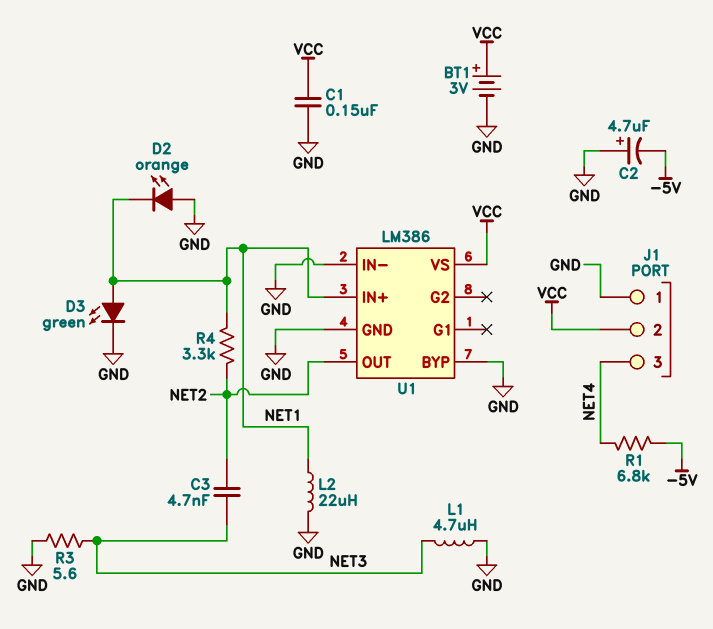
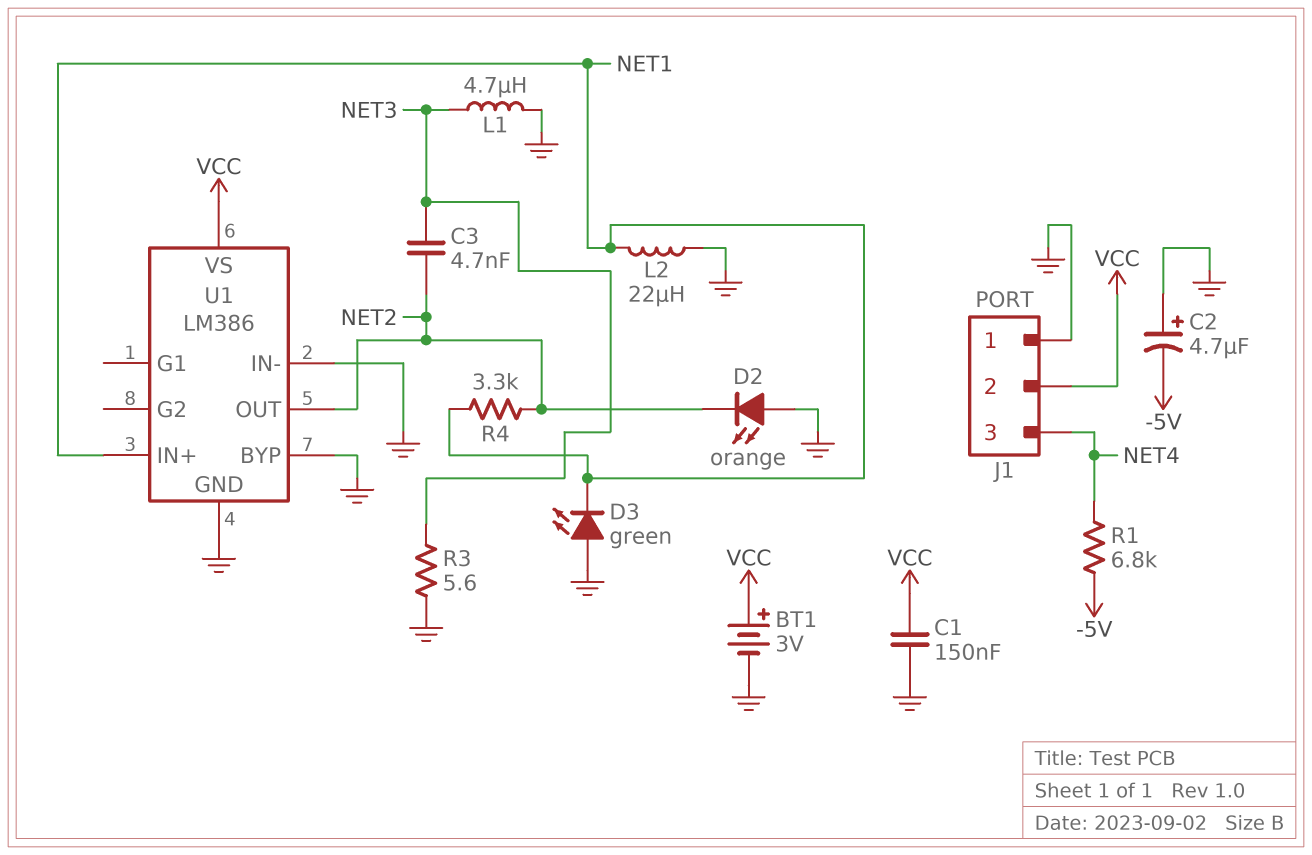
D2: LED orange (A GND, K NET1) -> LED orange (A GND, K NET2)
D3: LED green (A NET1, K GND) -> LED green (A GND, K NET1)

